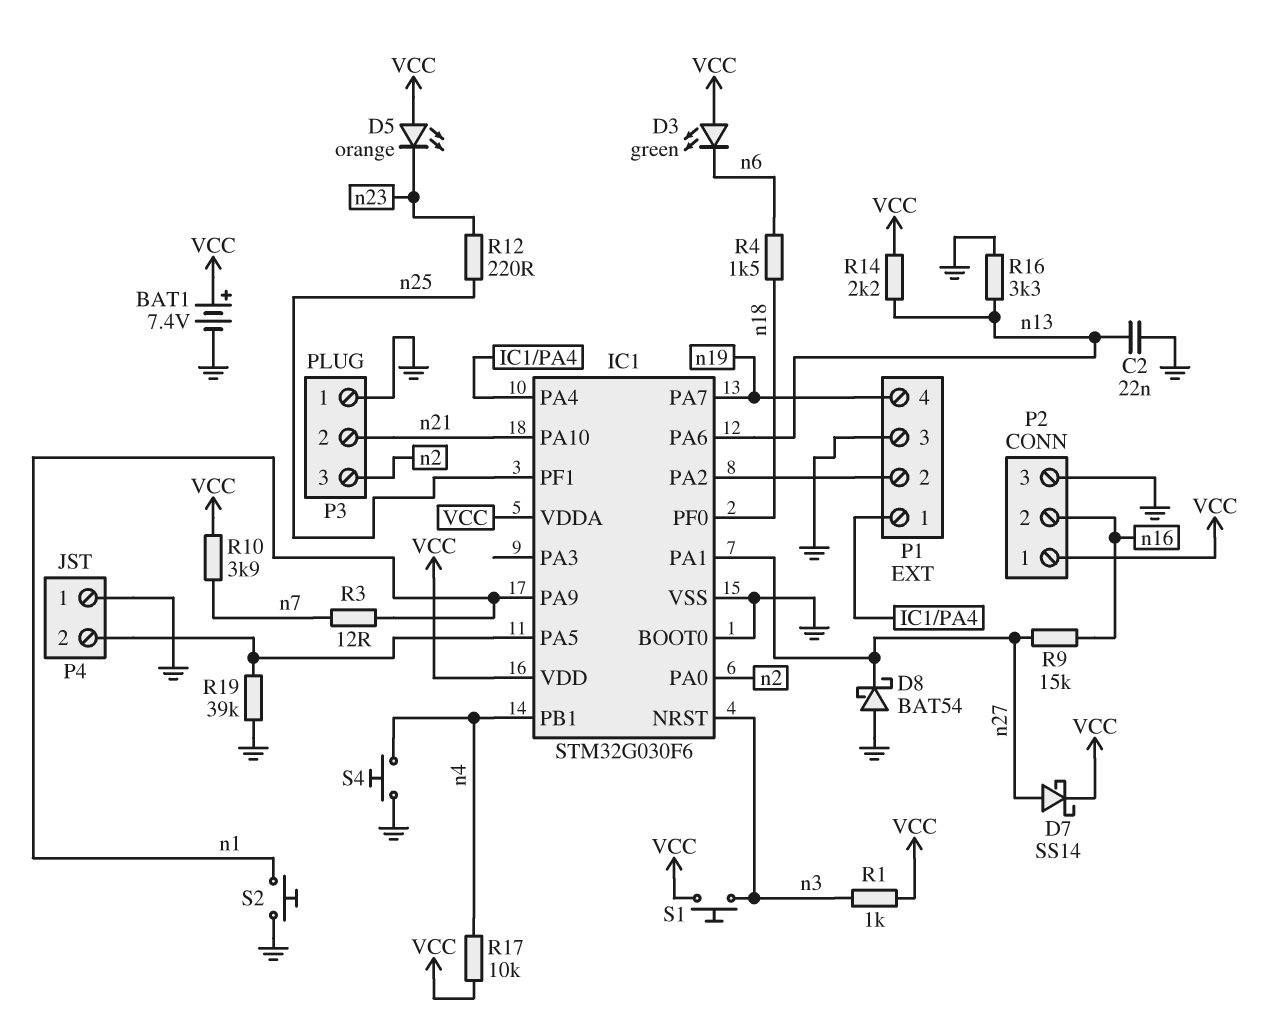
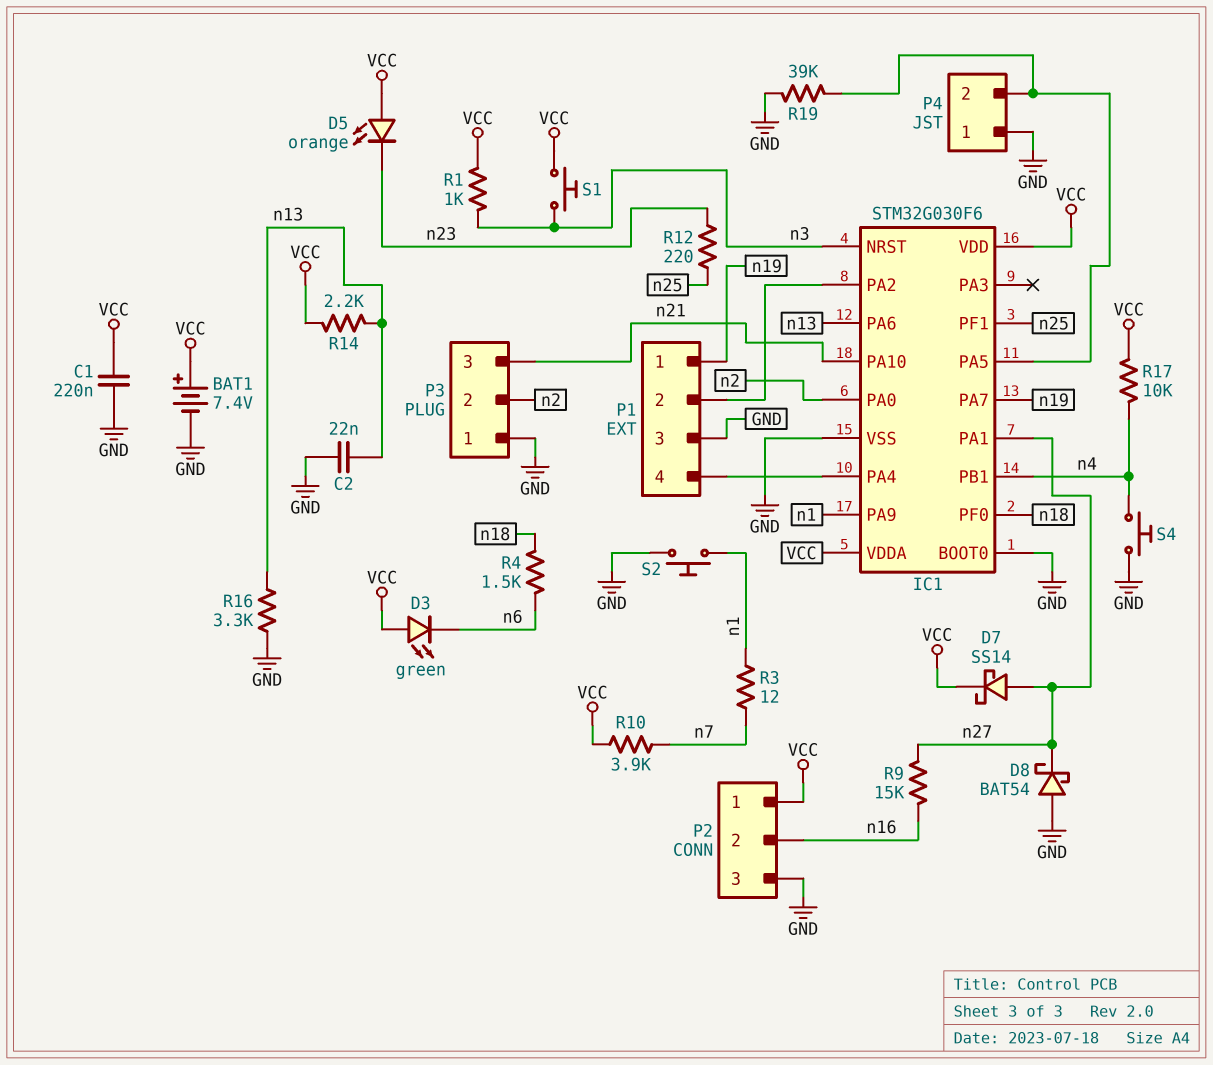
C1: none -> 220nF (GND, VCC)
P1 pin 1: IC1/PA4 -> n19
P1 pin 4: n19 -> IC1/PA4
P3 pin 2: n21 -> n2
P3 pin 3: n2 -> n21

